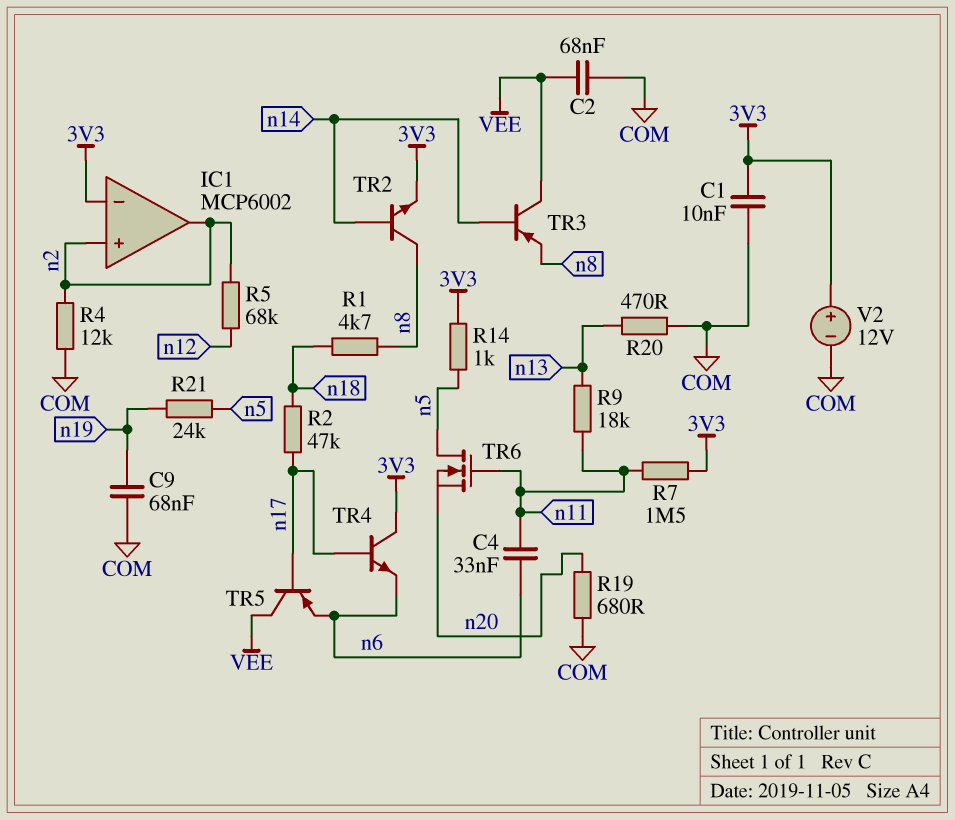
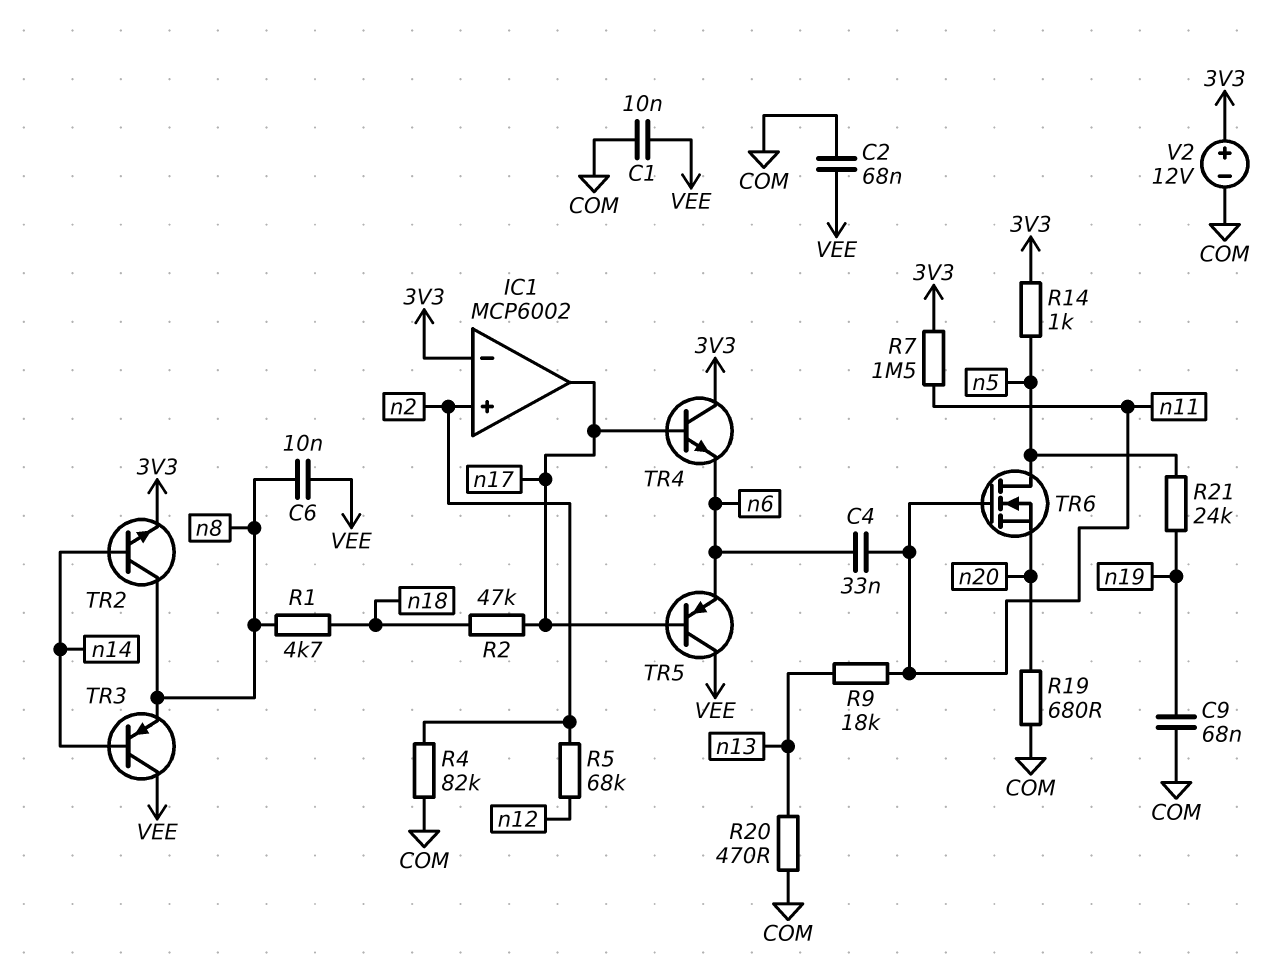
C1: 10nF (3V3, COM) -> 10nF (COM, VEE)
C6: none -> 10nF (VEE, n8)
IC1 pin out: n2 -> n17
R4: 12k (COM, n2) -> 82k (COM, n2)

